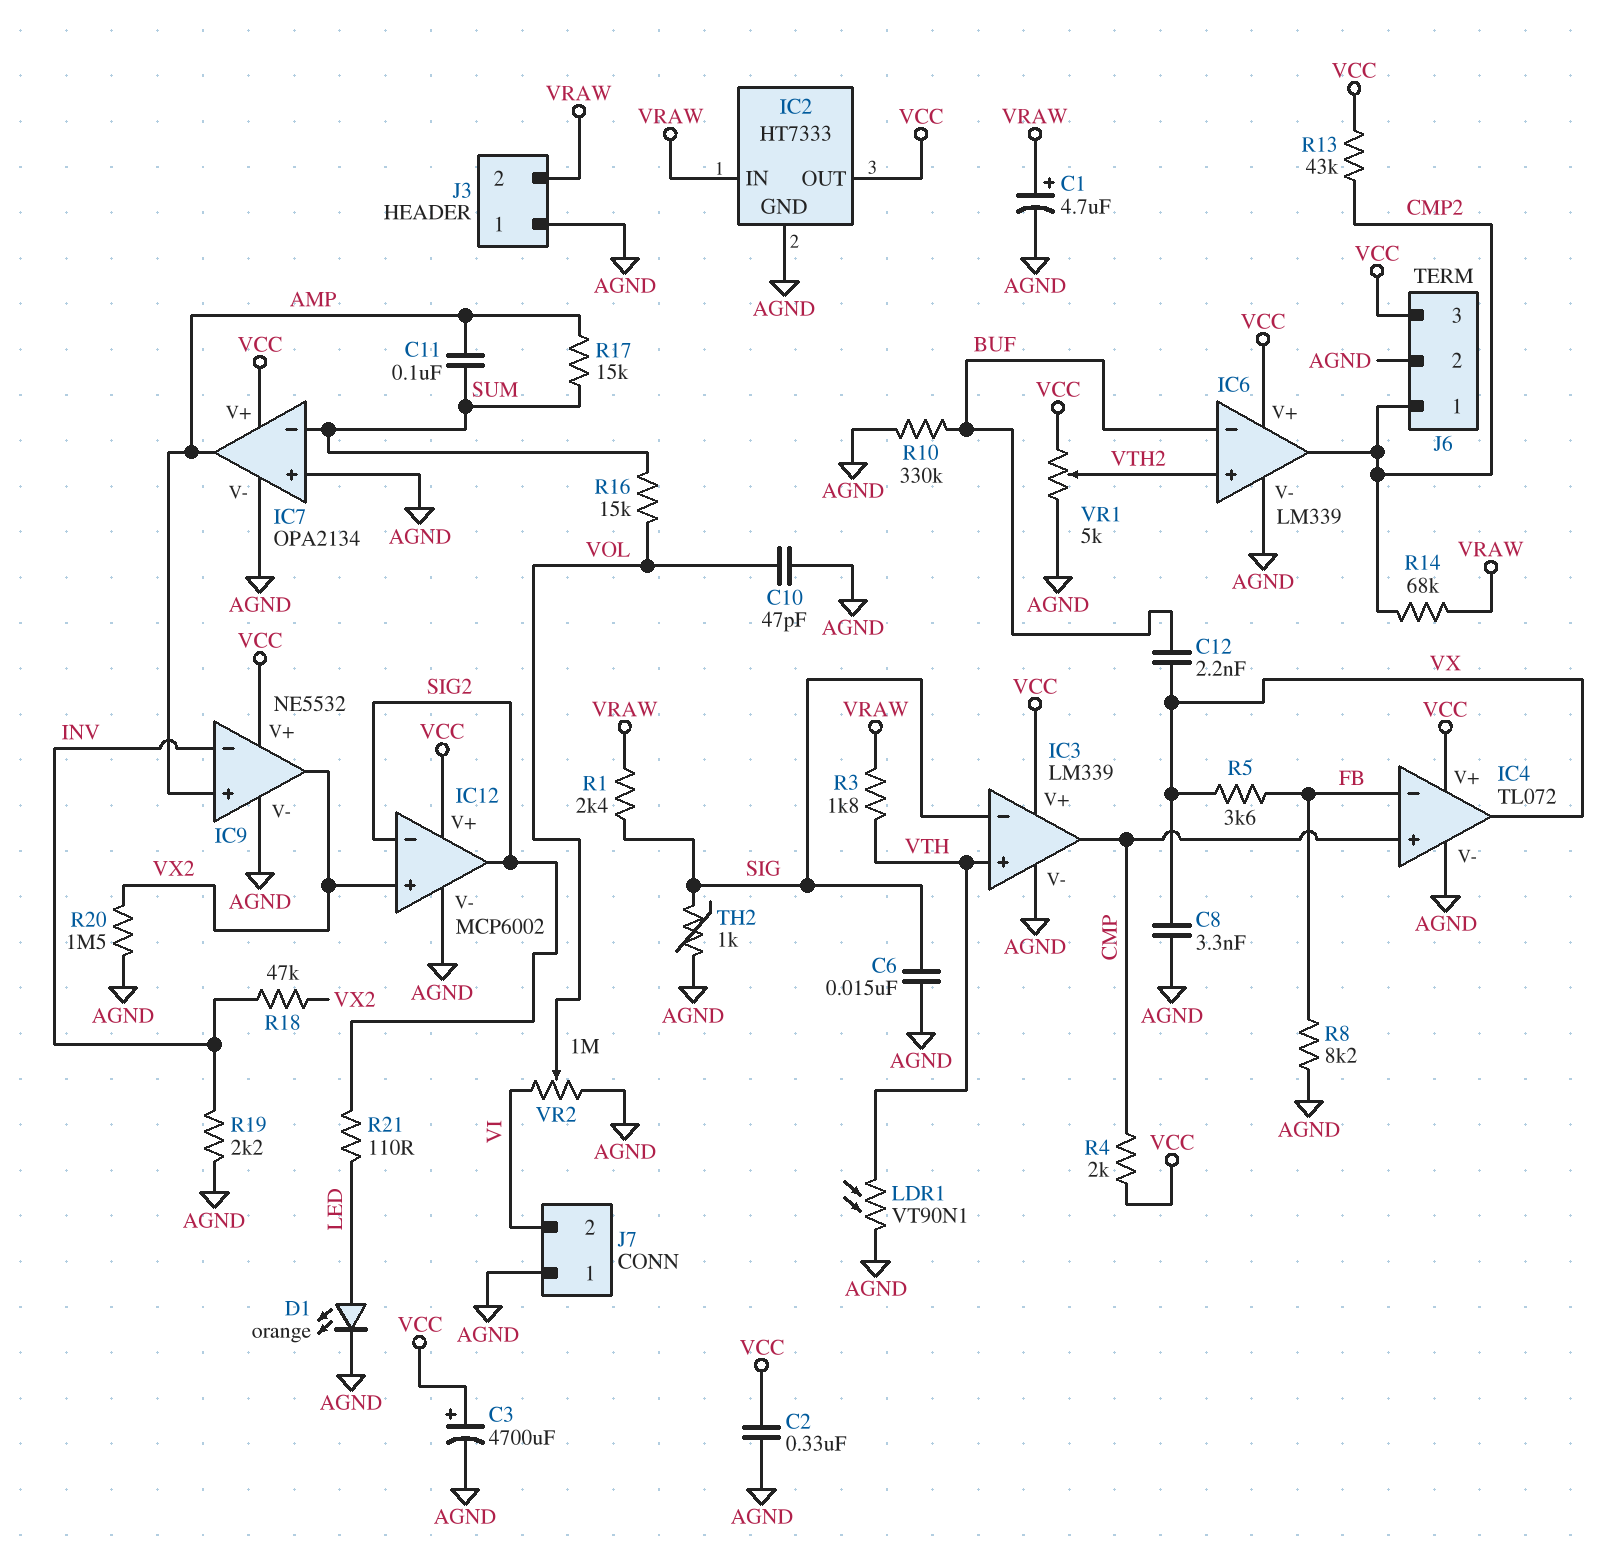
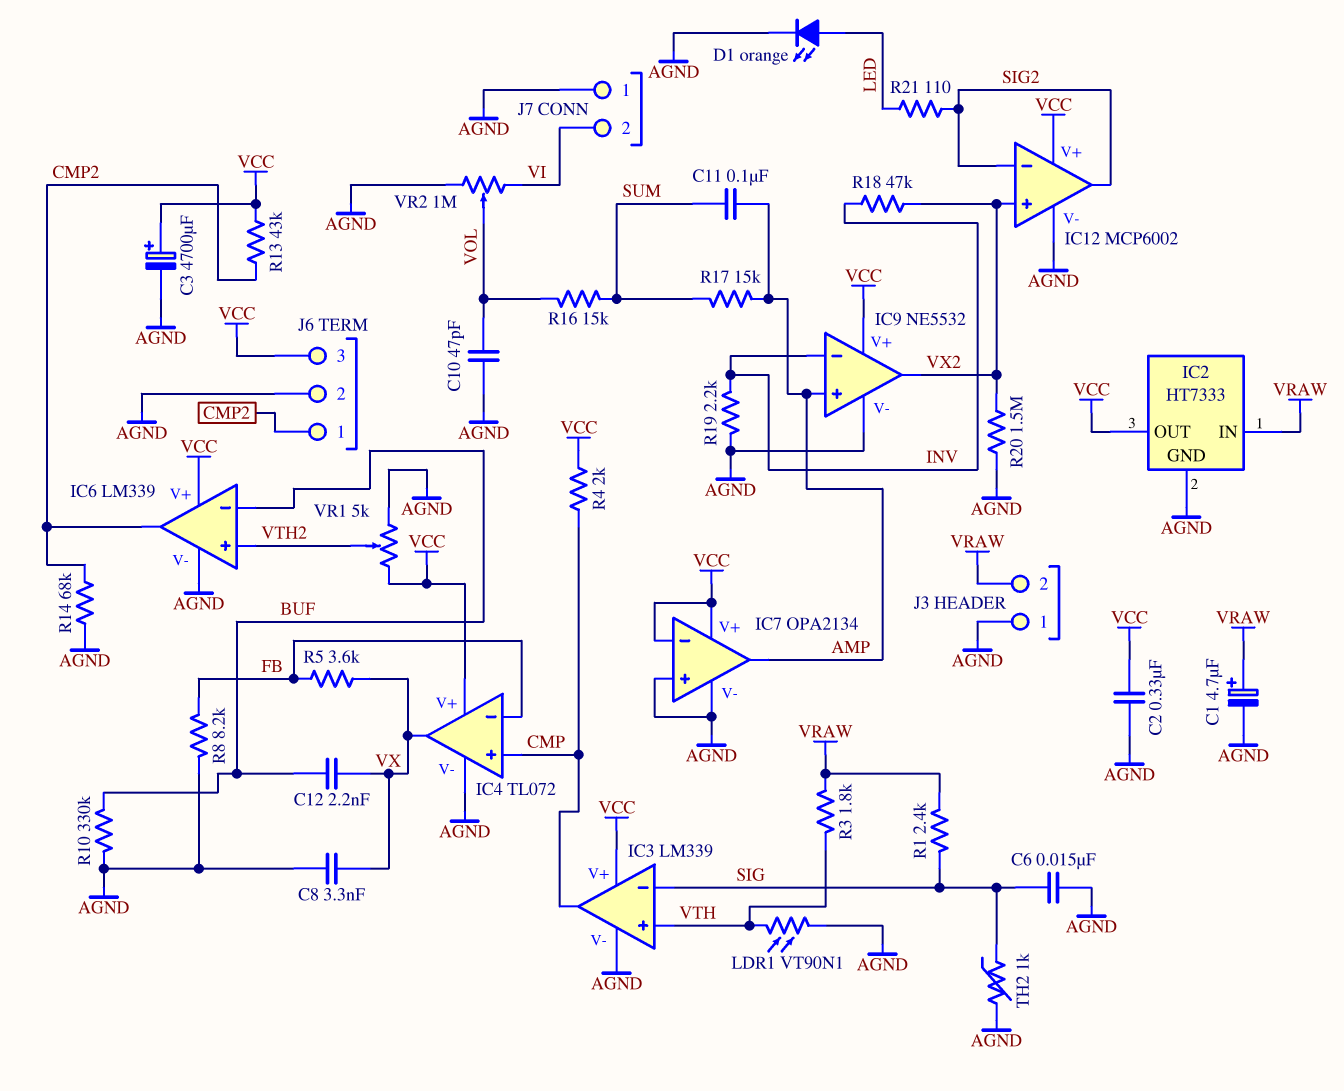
IC7 pin in-: SUM -> VCC
R14: 68k (CMP2, VRAW) -> 68k (AGND, CMP2)

